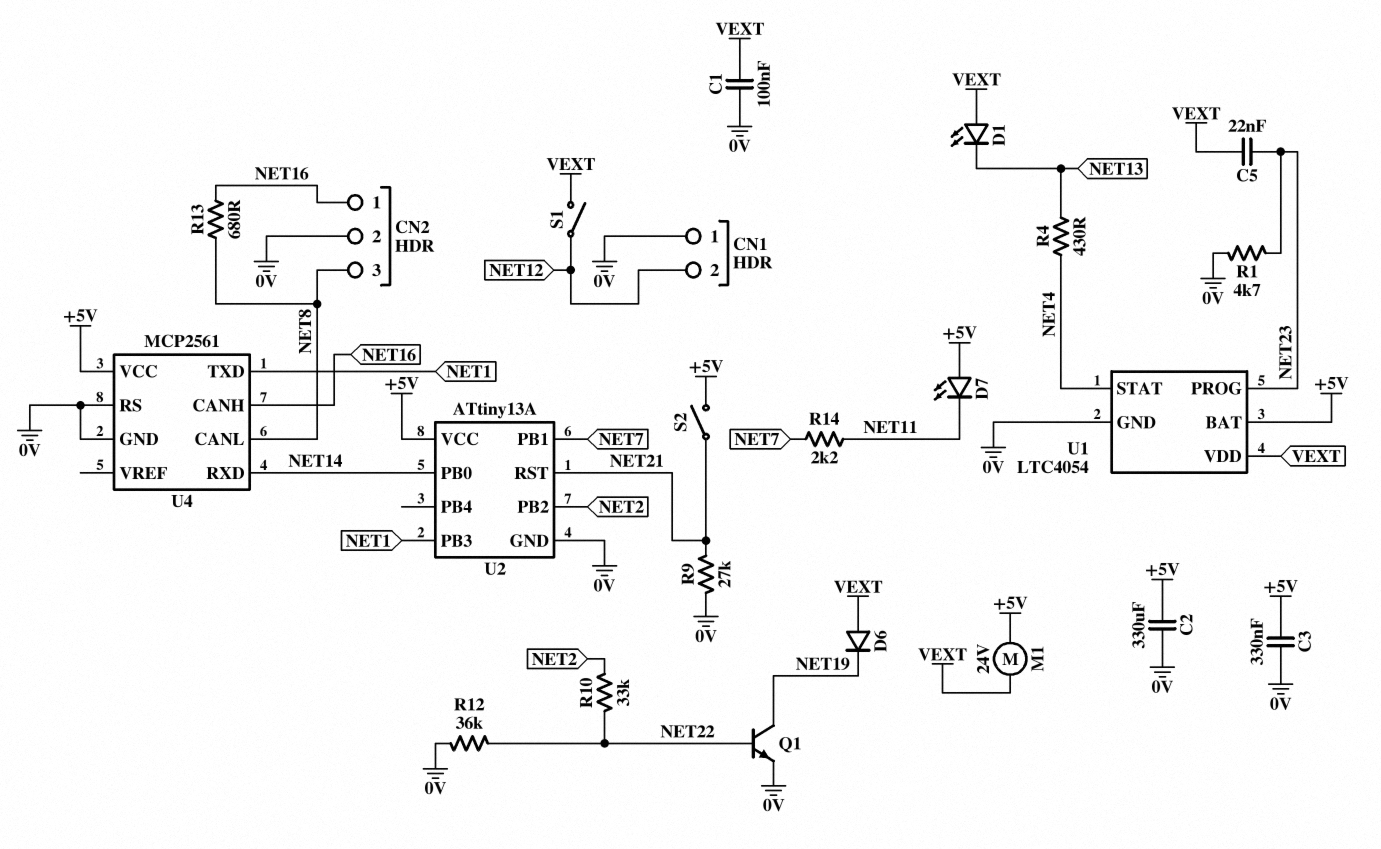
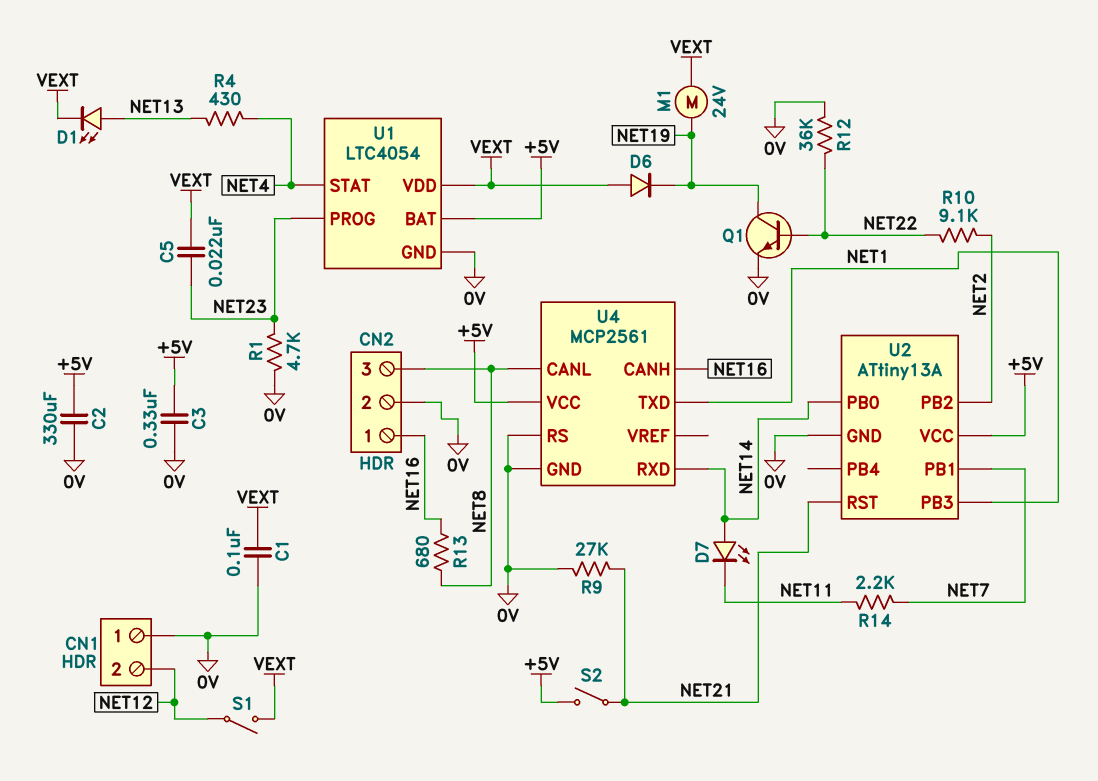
D1: LED (A VEXT, K NET13) -> LED (A NET13, K VEXT)
D7: LED (A +5V, K NET11) -> LED (A NET14, K NET11)
M1: motor 24V (+5V, VEXT) -> motor 24V (NET19, VEXT)
R10: 33k (NET2, NET22) -> 9.1k (NET2, NET22)

